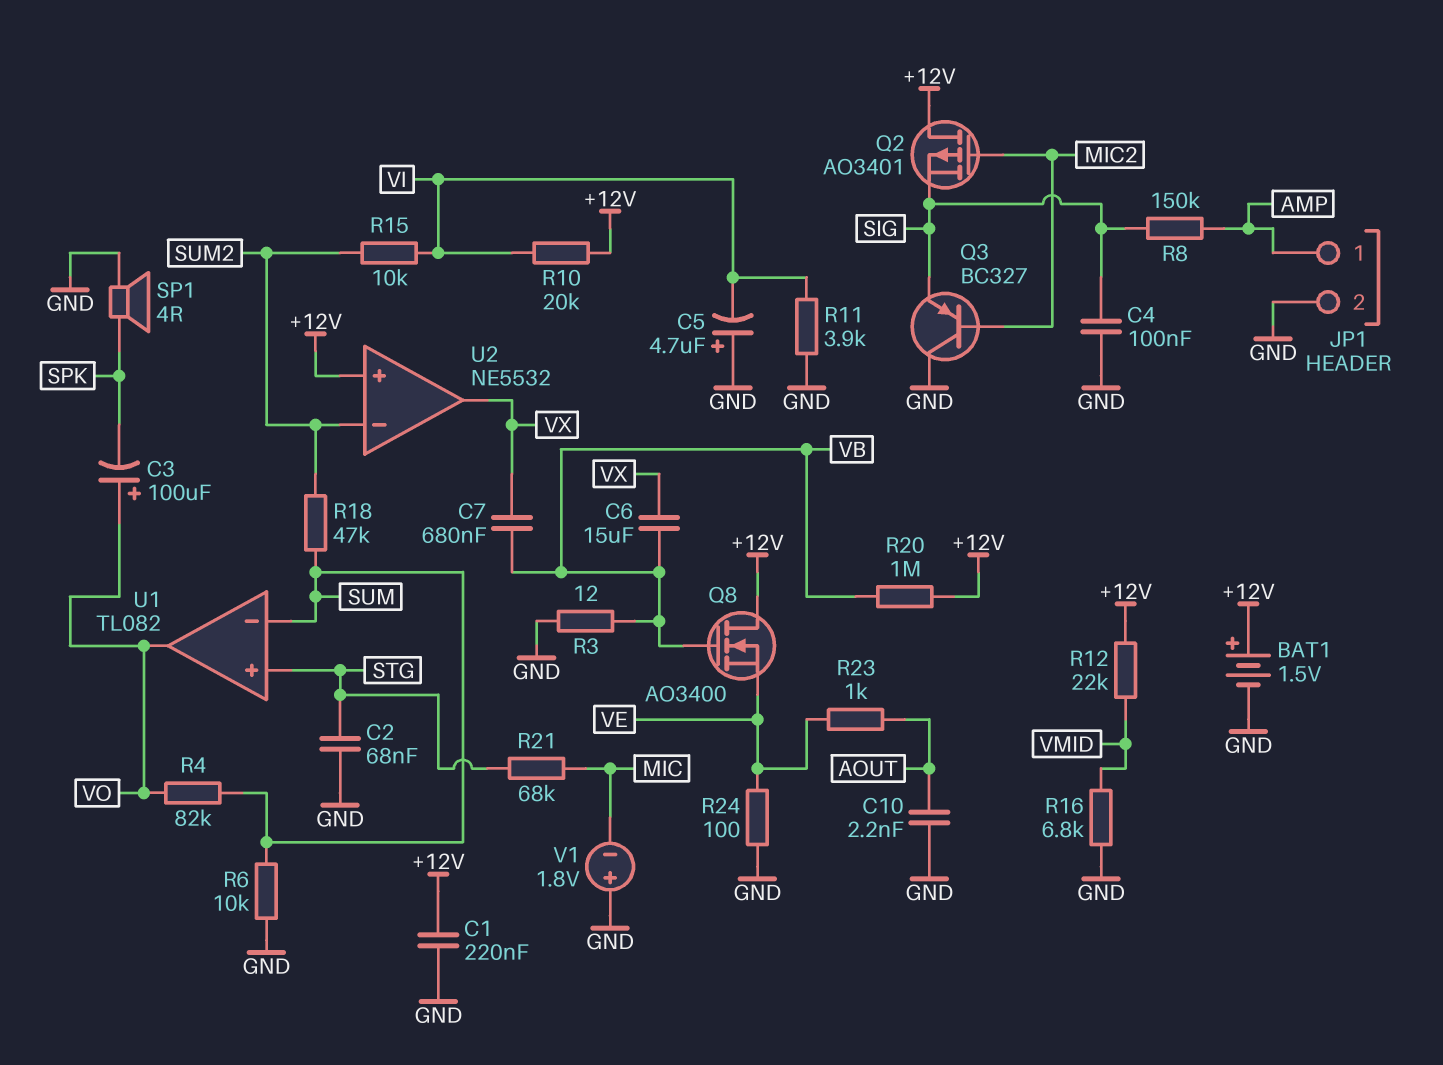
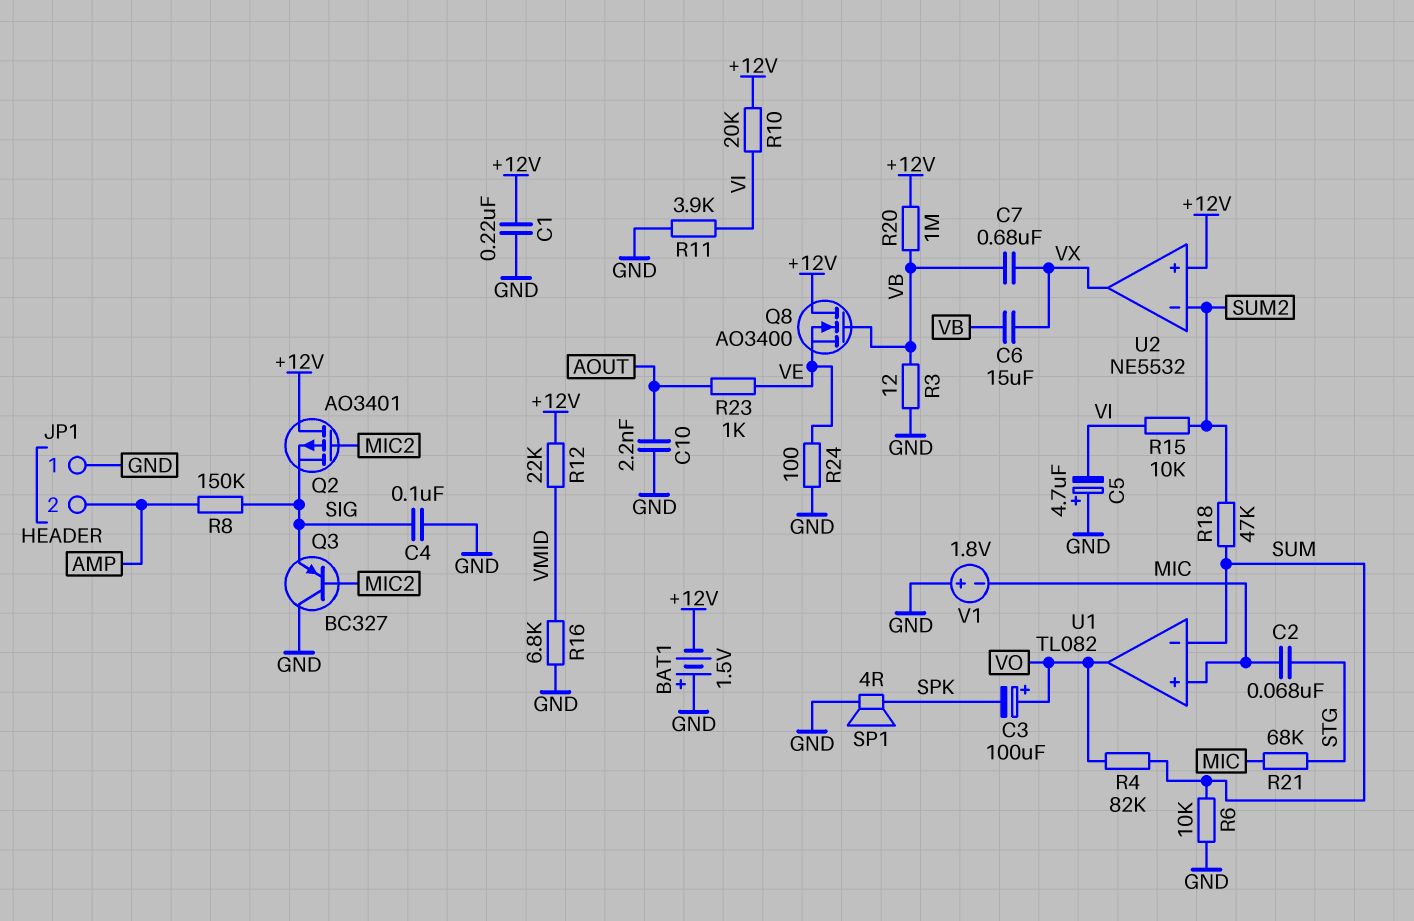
BAT1: 1.5V (plus +12V, minus GND) -> 1.5V (plus GND, minus +12V)
C2: 68nF (GND, STG) -> 68nF (MIC, STG)
JP1 pin 1: AMP -> GND
JP1 pin 2: GND -> AMP
U1 pin in+: STG -> MIC

